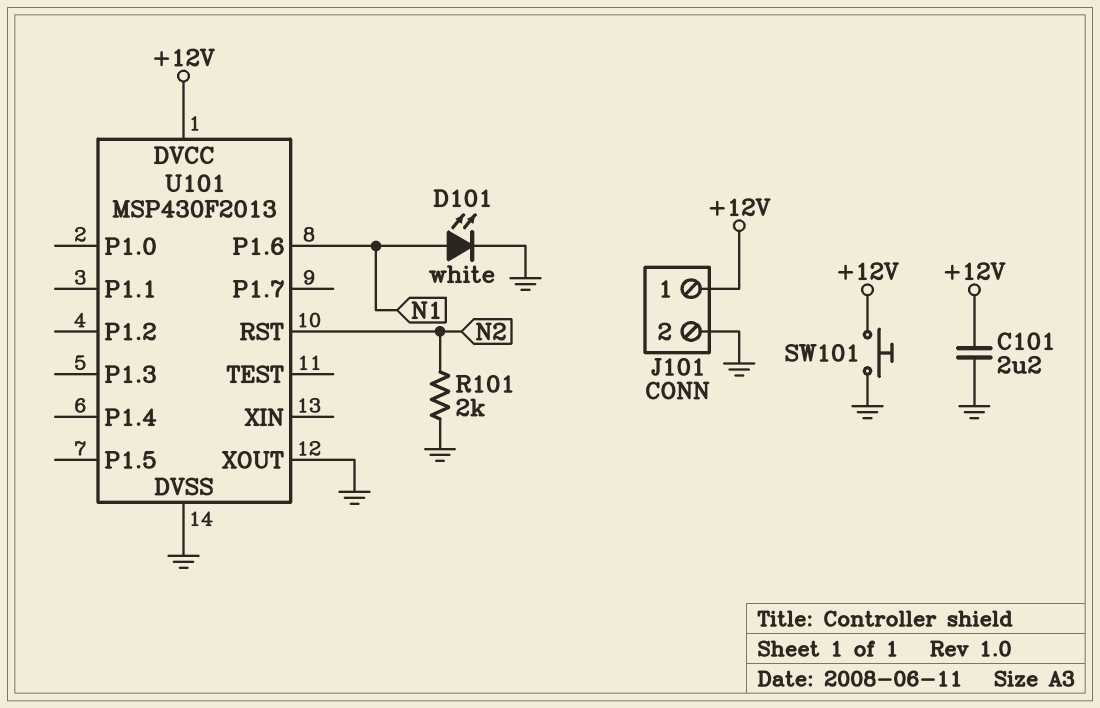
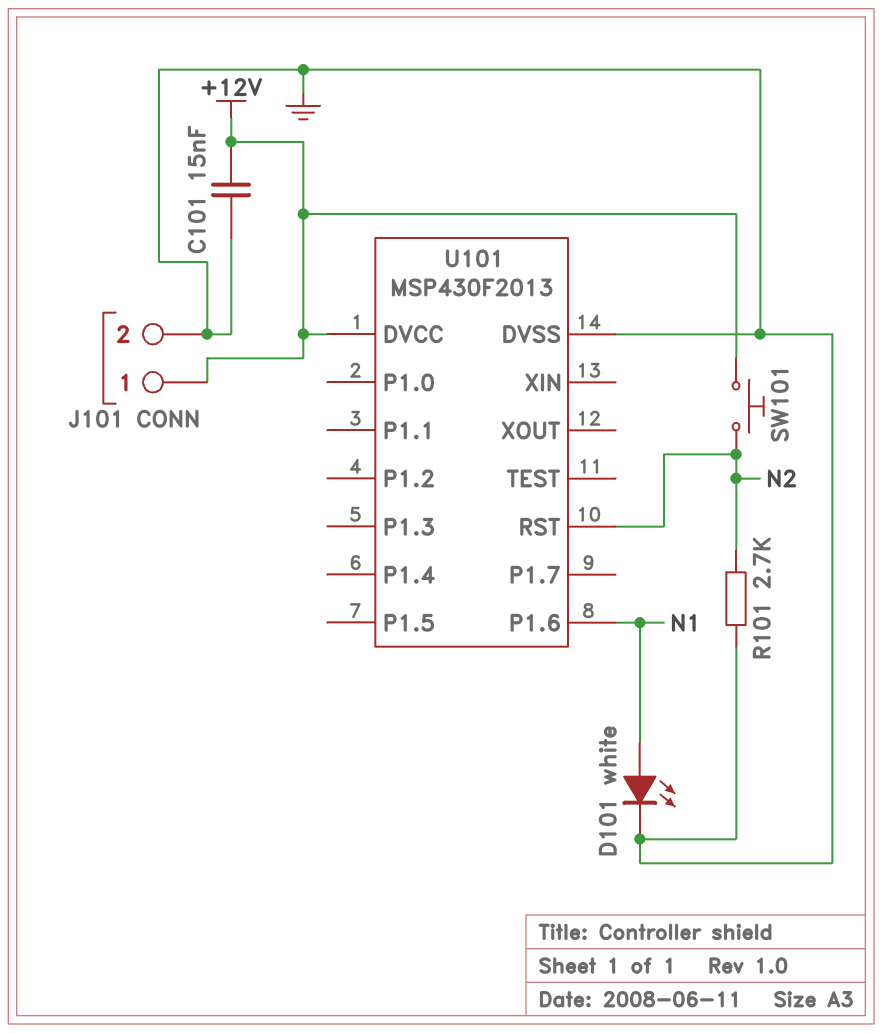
C101: 2.2uF (+12V, GND) -> 15nF (+12V, GND)
R101: 2k (GND, N2) -> 2.7k (GND, N2)
SW101: button (+12V, GND) -> button (+12V, N2)
U101 pin XOUT: GND -> none

